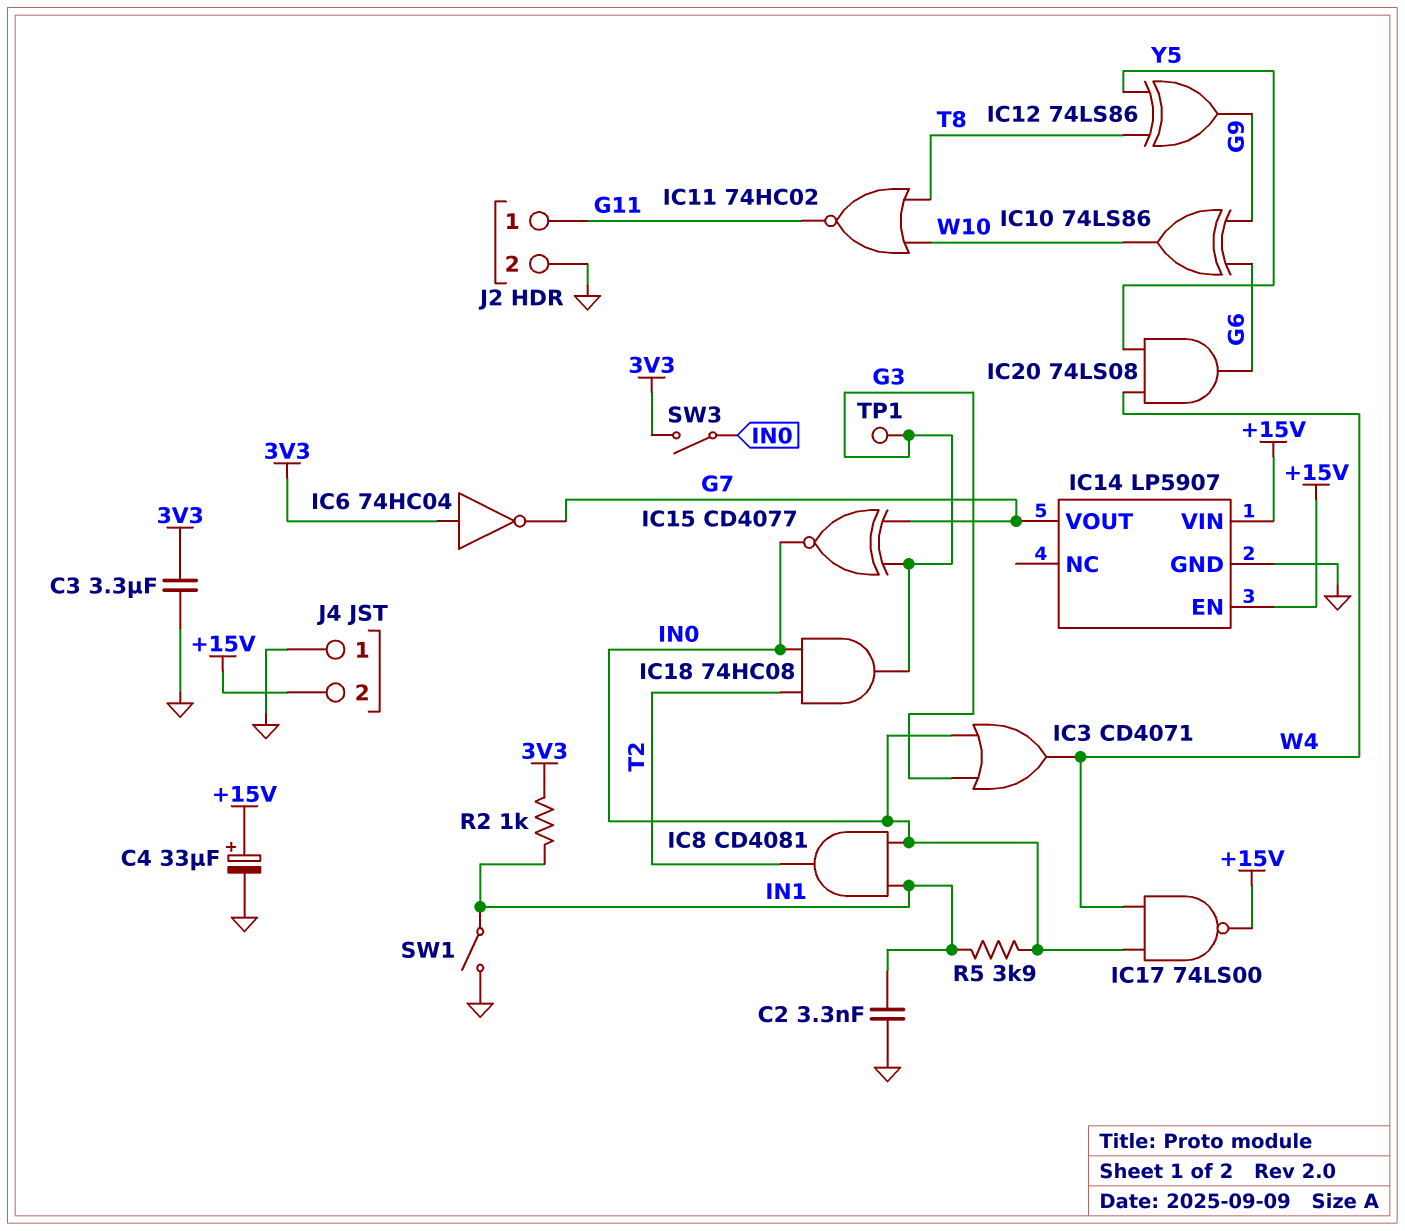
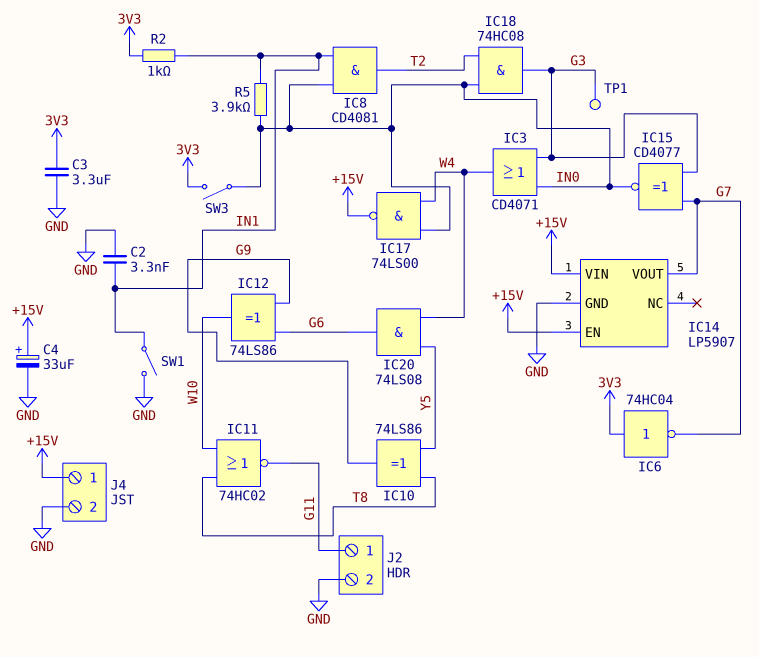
IC10: XOR 74LS86 (in G6, in G9, out W10) -> XOR 74LS86 (in T8, in Y5, out G9)
IC12: XOR 74LS86 (in T8, in Y5, out G9) -> XOR 74LS86 (in G6, in G9, out W10)
J4 pin 1: GND -> +15V
J4 pin 2: +15V -> GND

